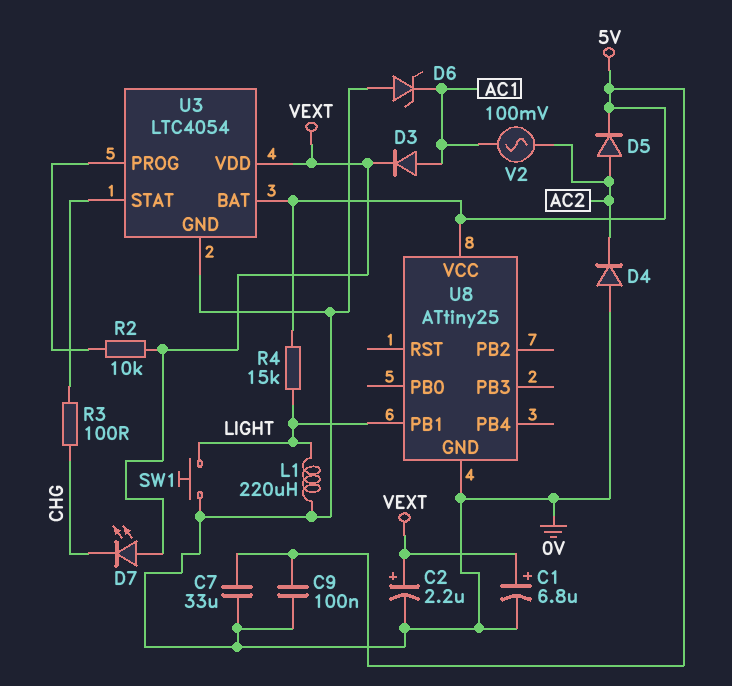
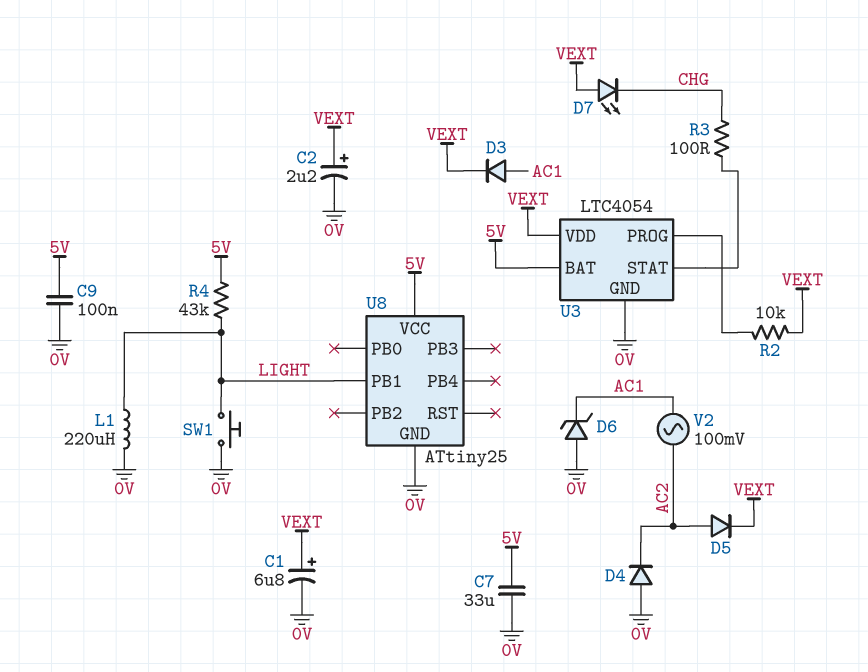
D5: diode (A AC2, K 5V) -> diode (A AC2, K VEXT)
R4: 15k (5V, LIGHT) -> 43k (5V, LIGHT)

